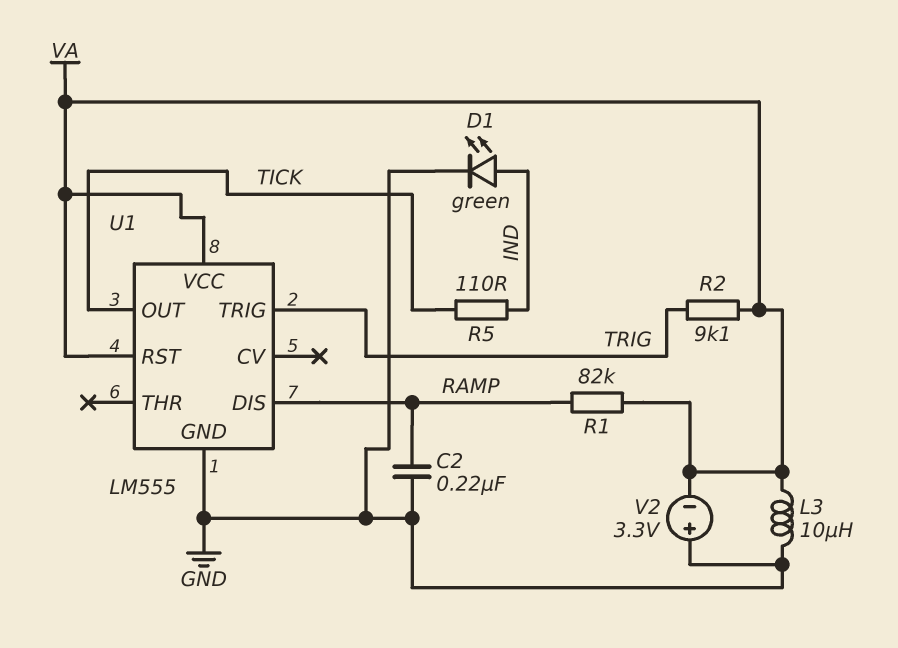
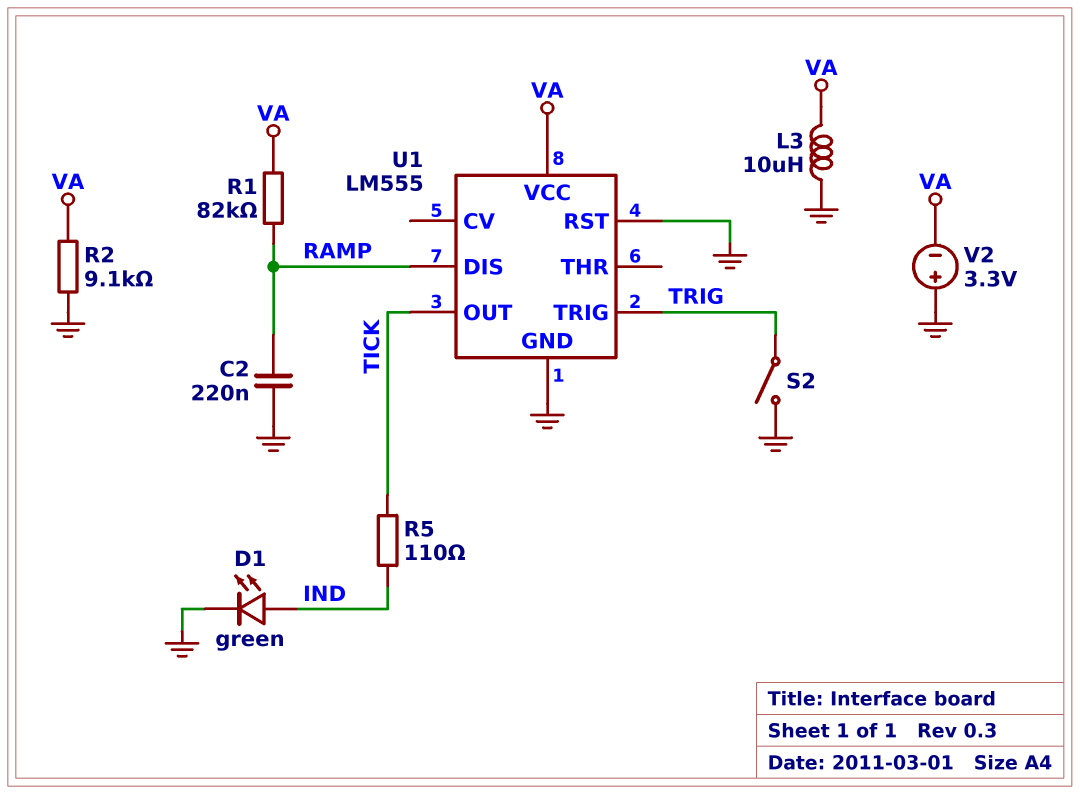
R2: 9.1k (TRIG, VA) -> 9.1k (GND, VA)
S2: none -> switch (GND, TRIG)
U1 pin RST: VA -> GND

